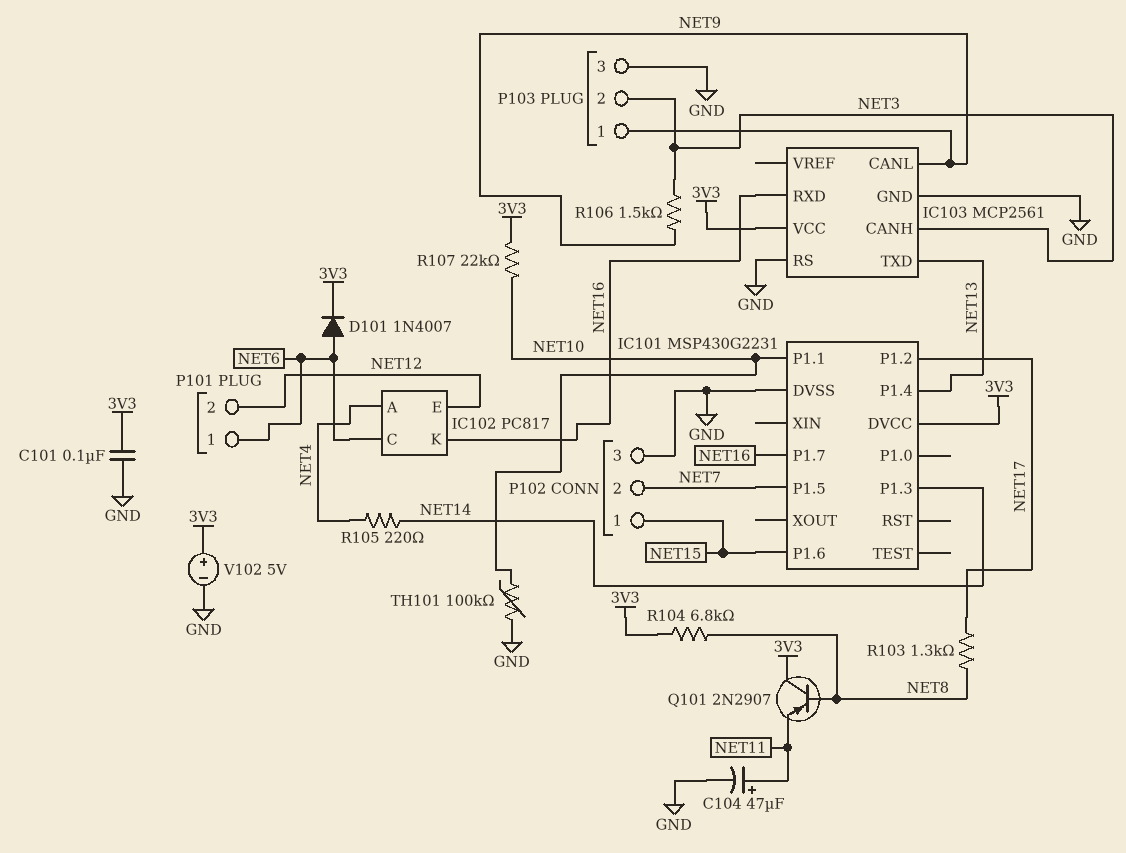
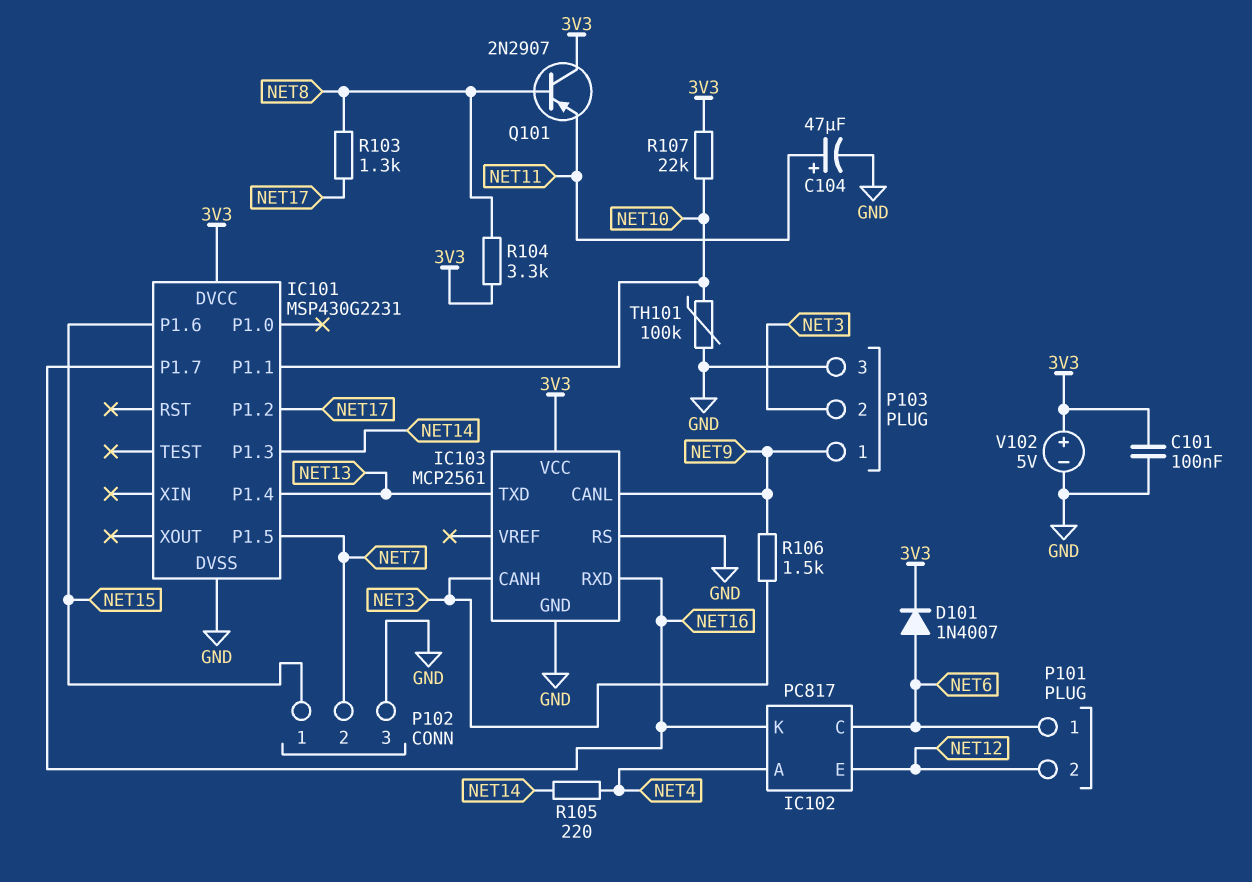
R104: 6.8k (3V3, NET8) -> 3.3k (3V3, NET8)

